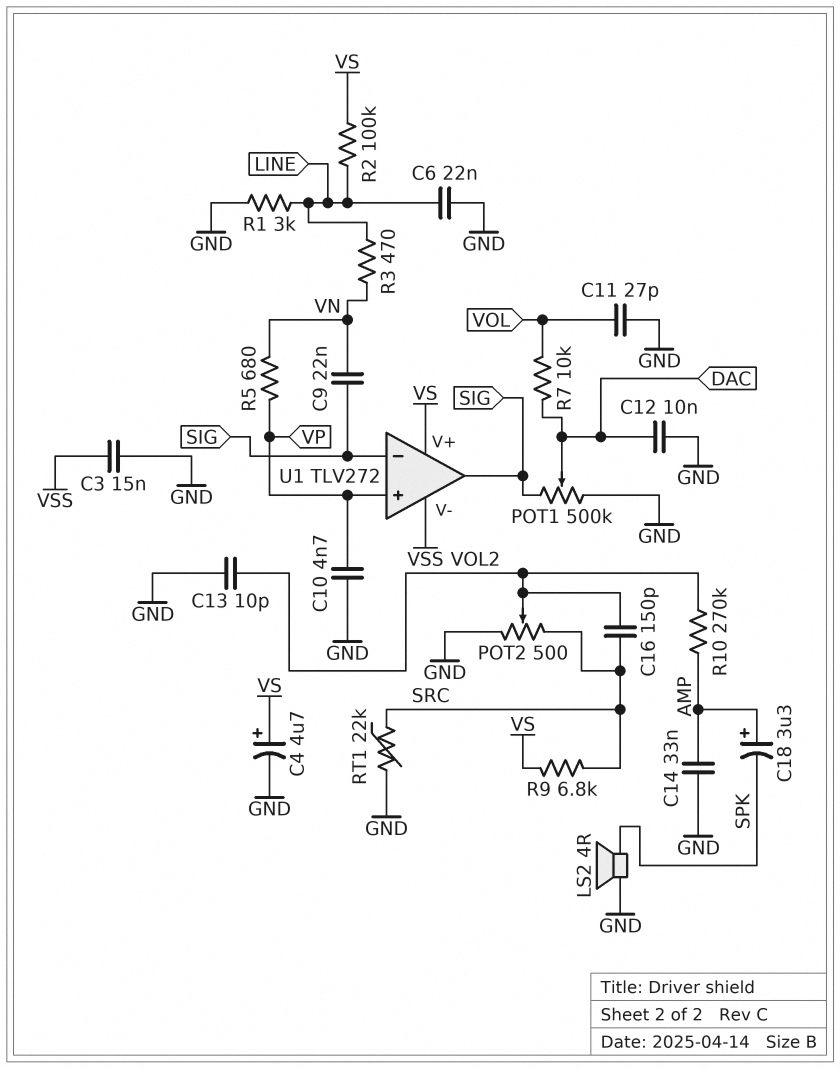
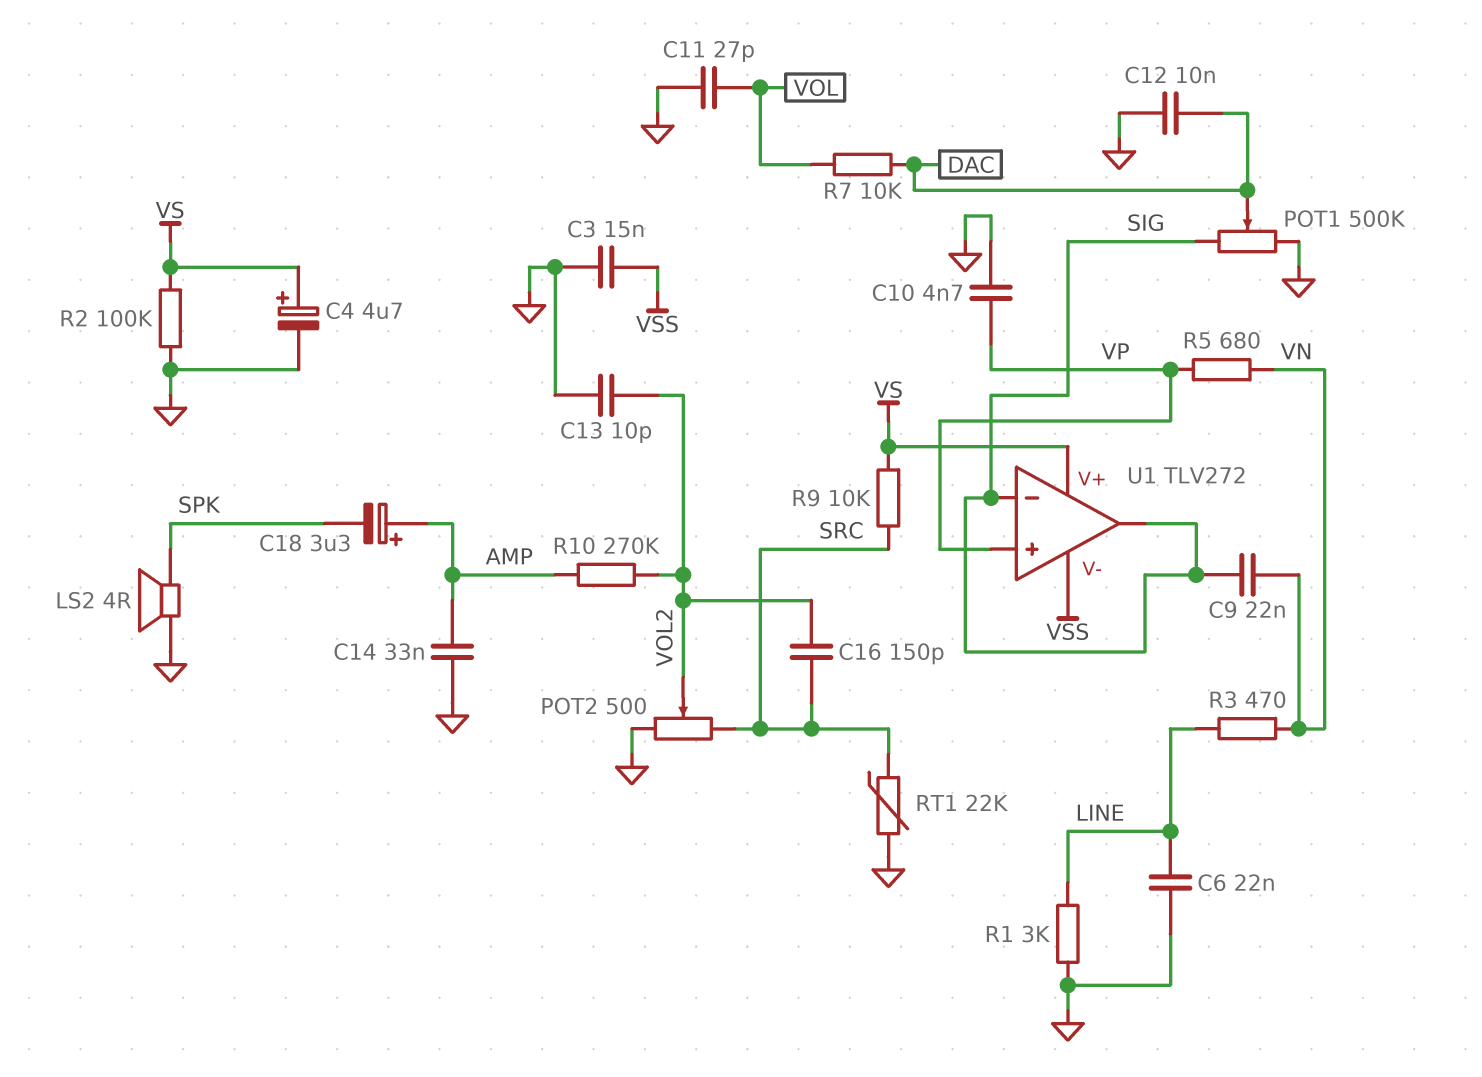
R2: 100k (LINE, VS) -> 100k (GND, VS)
R9: 6.8k (SRC, VS) -> 10k (SRC, VS)

